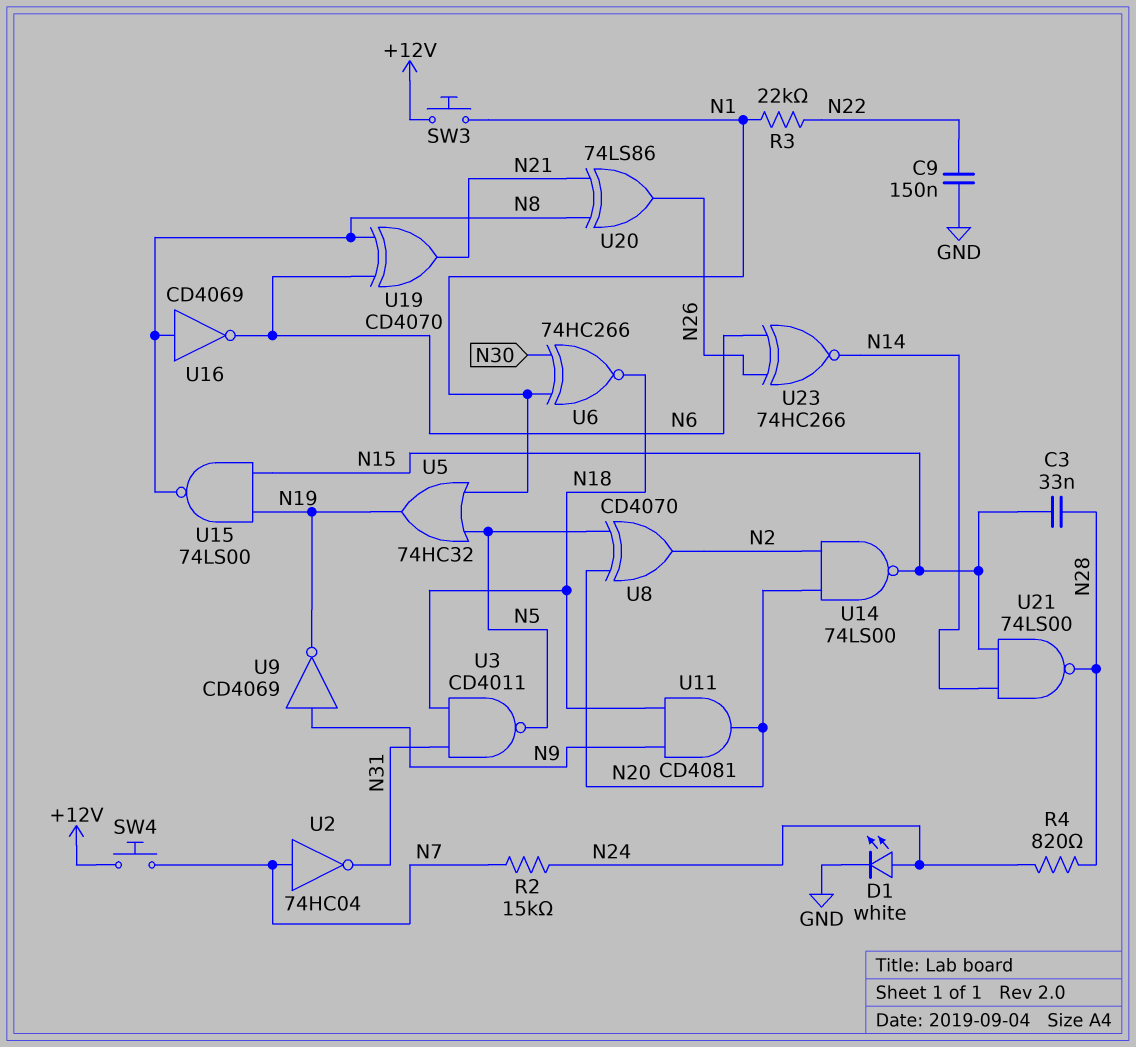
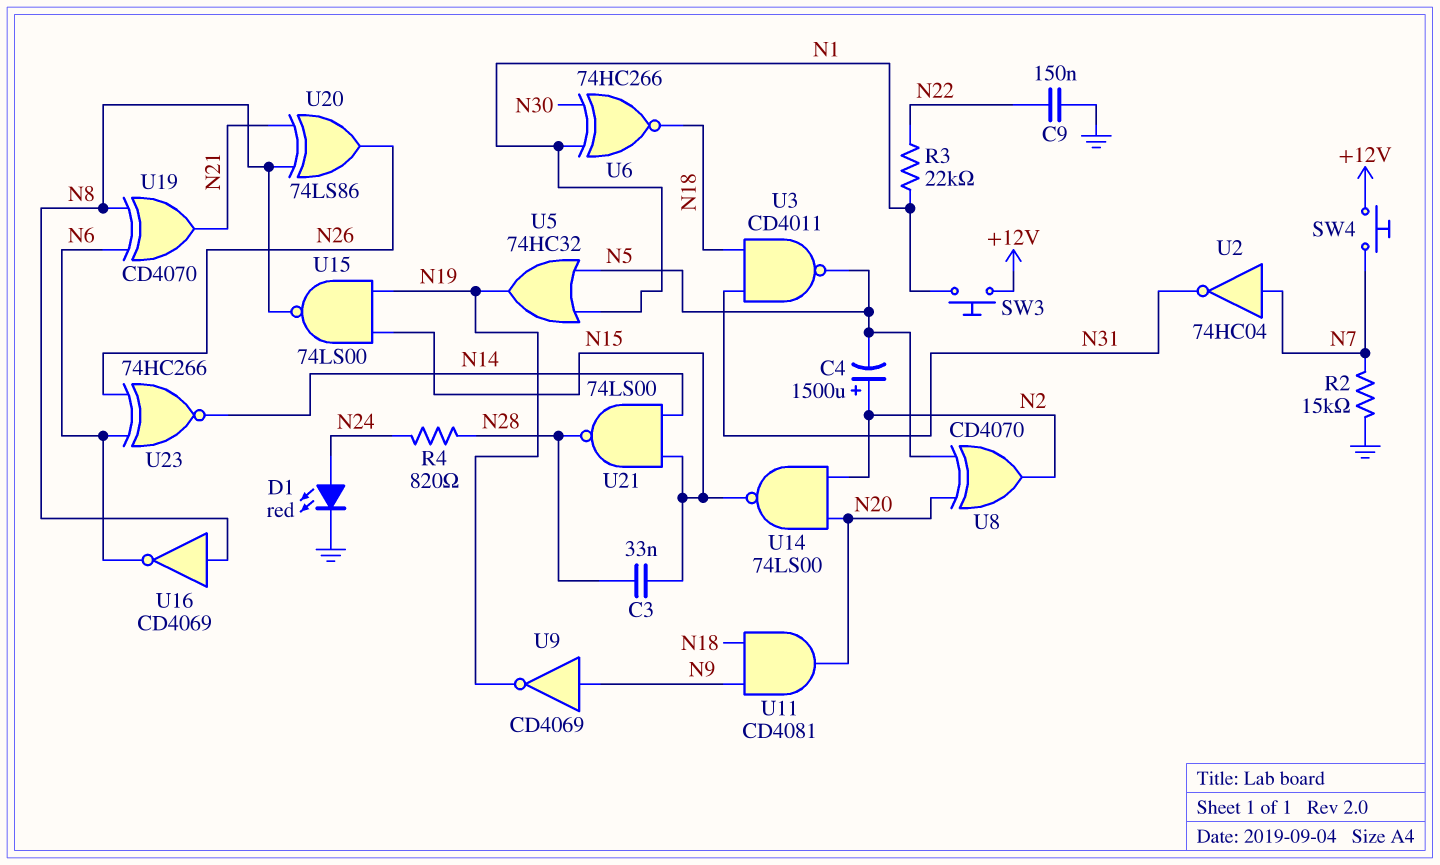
C4: none -> 1500uF (plus N2, minus N5)
D1: LED white (A N24, K GND) -> LED red (A N24, K GND)
R2: 15k (N7, N24) -> 15k (GND, N7)

